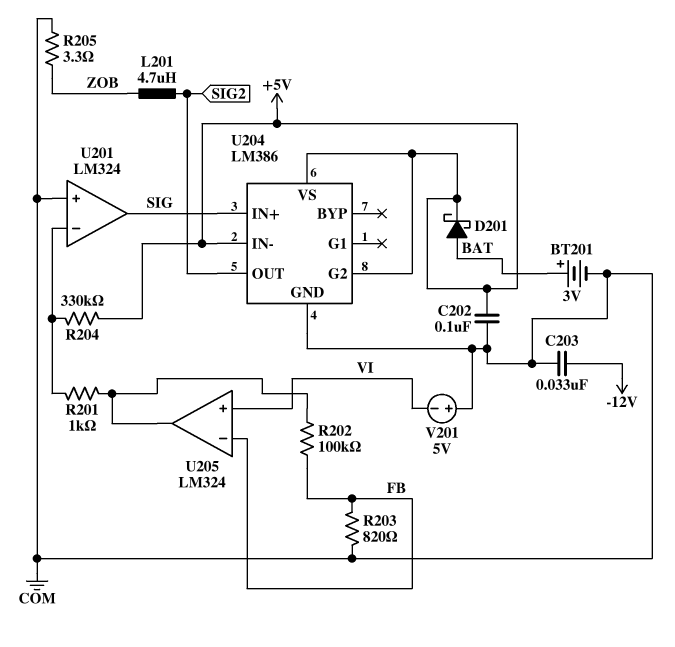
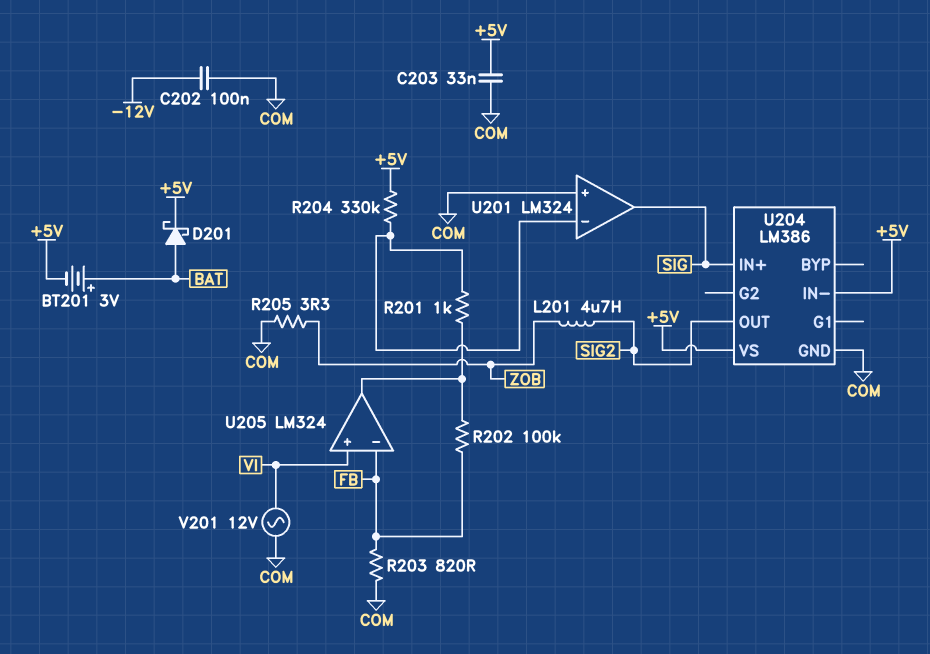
BT201: 3V (plus BAT, minus COM) -> 3V (plus BAT, minus +5V)
C202: 100nF (+5V, COM) -> 100nF (-12V, COM)
C203: 33nF (-12V, COM) -> 33nF (+5V, COM)
U204 pin G2: +5V -> none
V201: 5V (plus COM, minus VI) -> AC 12V (COM, VI)

